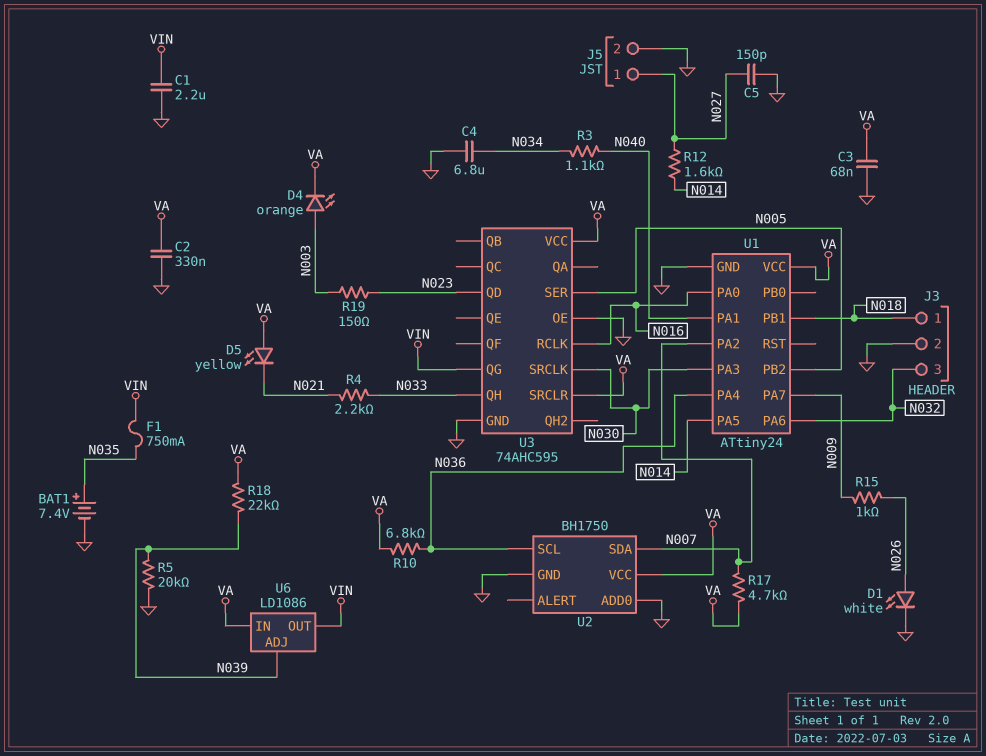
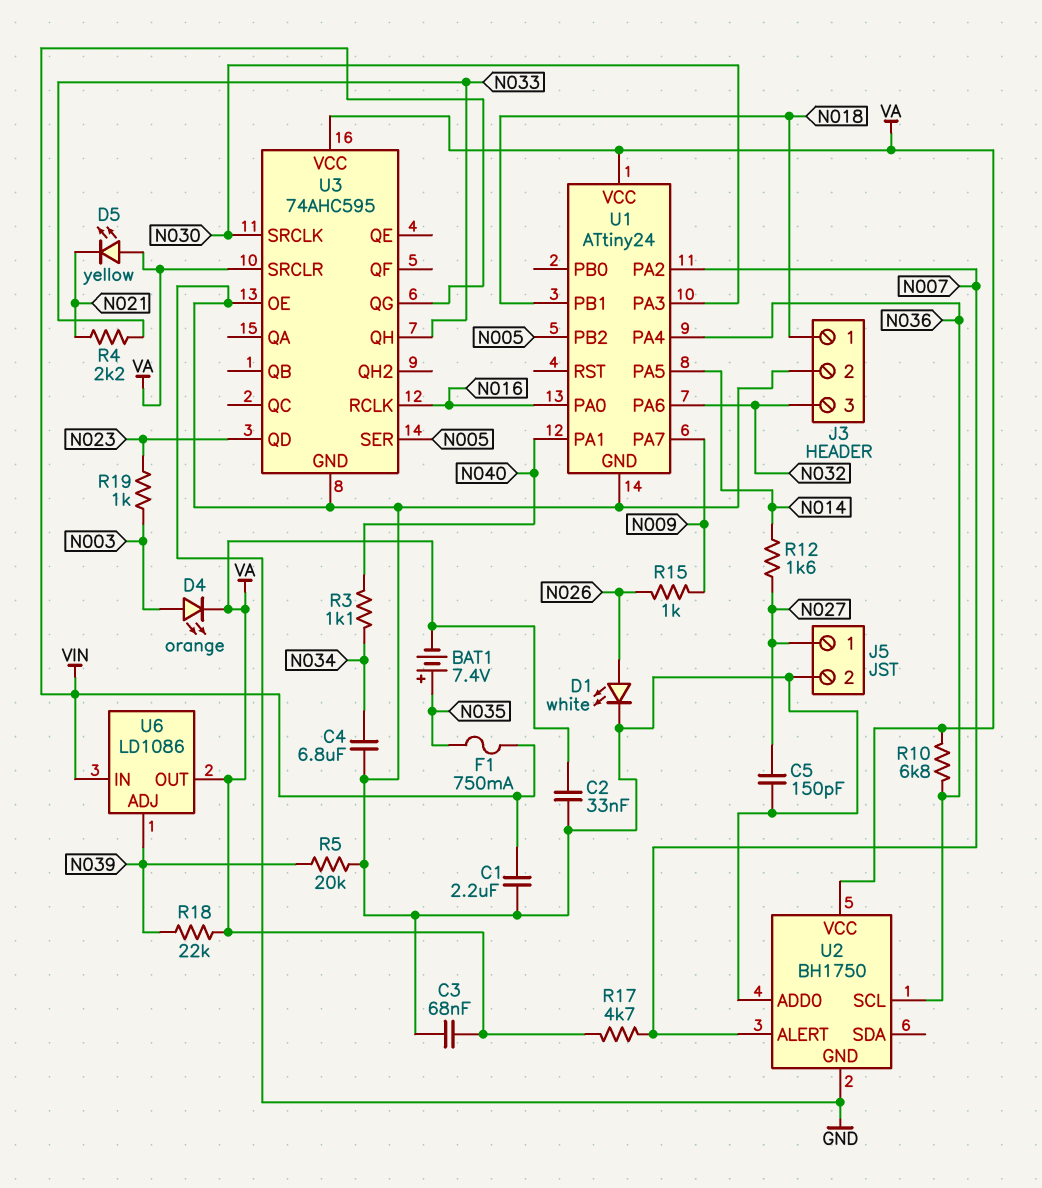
BAT1: 7.4V (plus N035, minus GND) -> 7.4V (plus N035, minus VA)
C2: 330nF (GND, VA) -> 33nF (GND, VA)
R19: 150 (N003, N023) -> 1k (N003, N023)
U2 pin ALERT: none -> N007
U2 pin SDA: N007 -> none
U6 pin IN: VA -> VIN
U6 pin OUT: VIN -> VA

